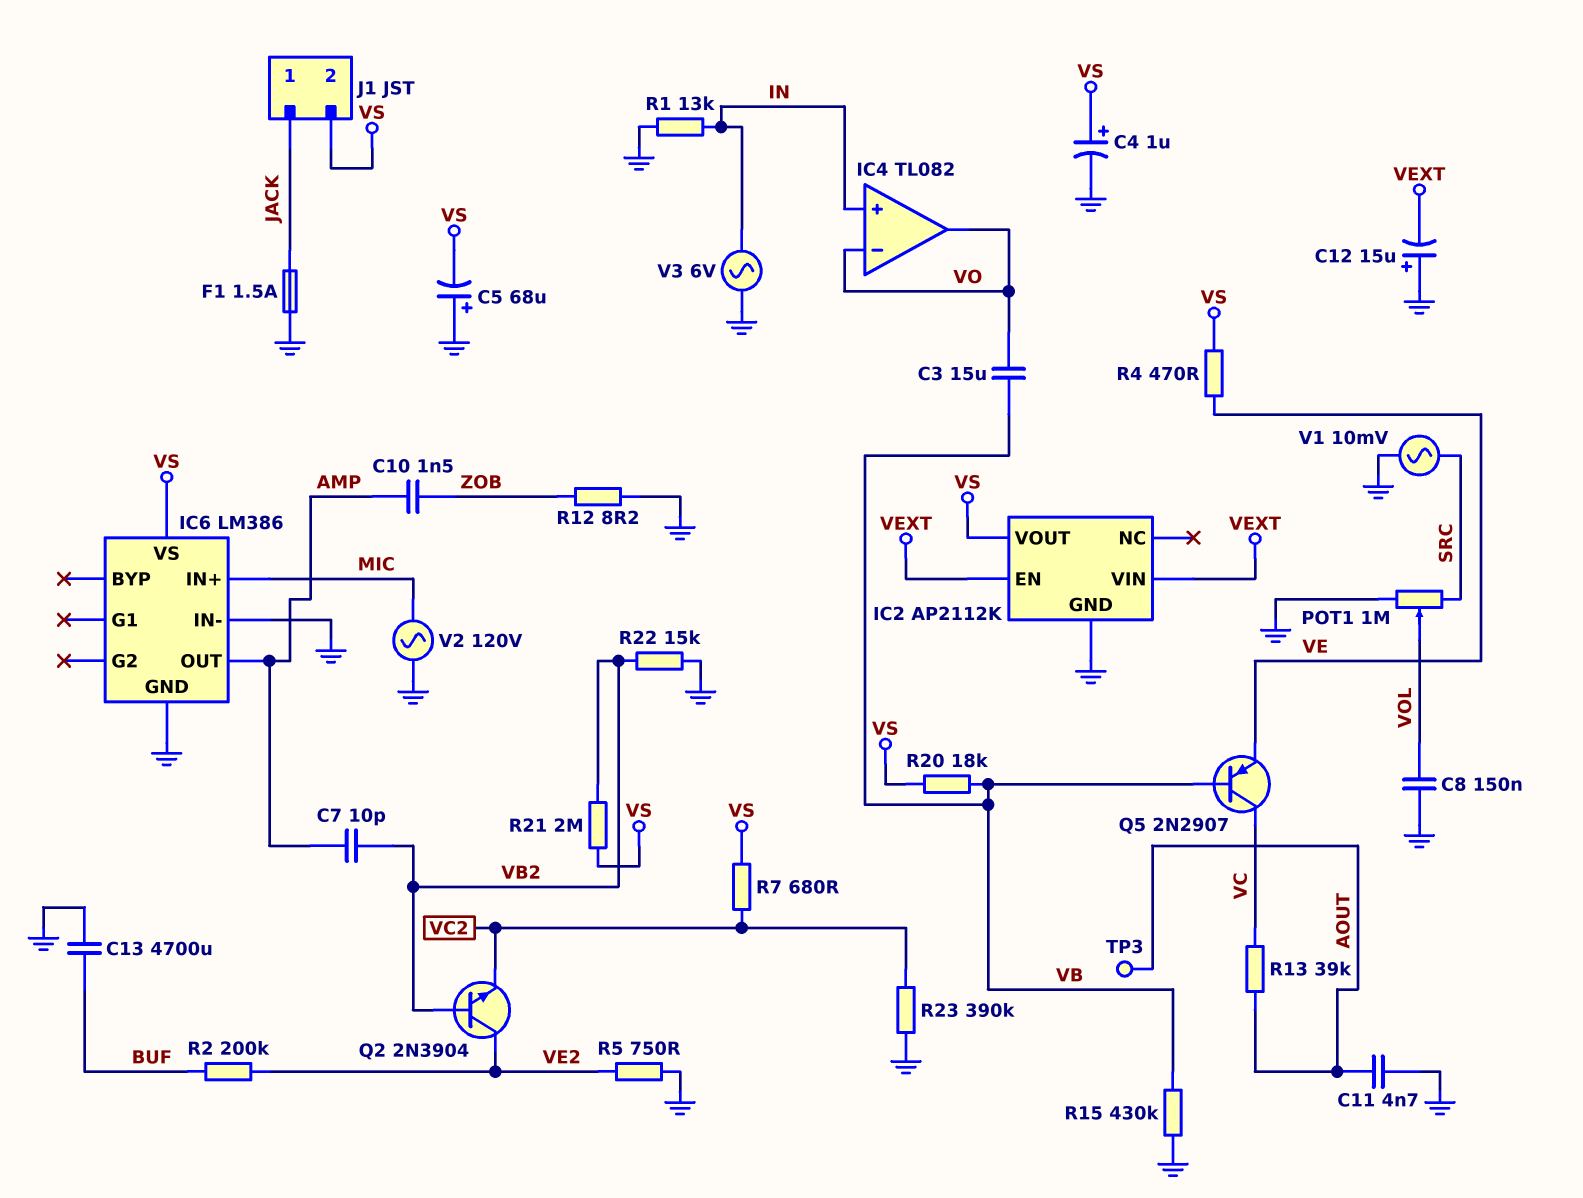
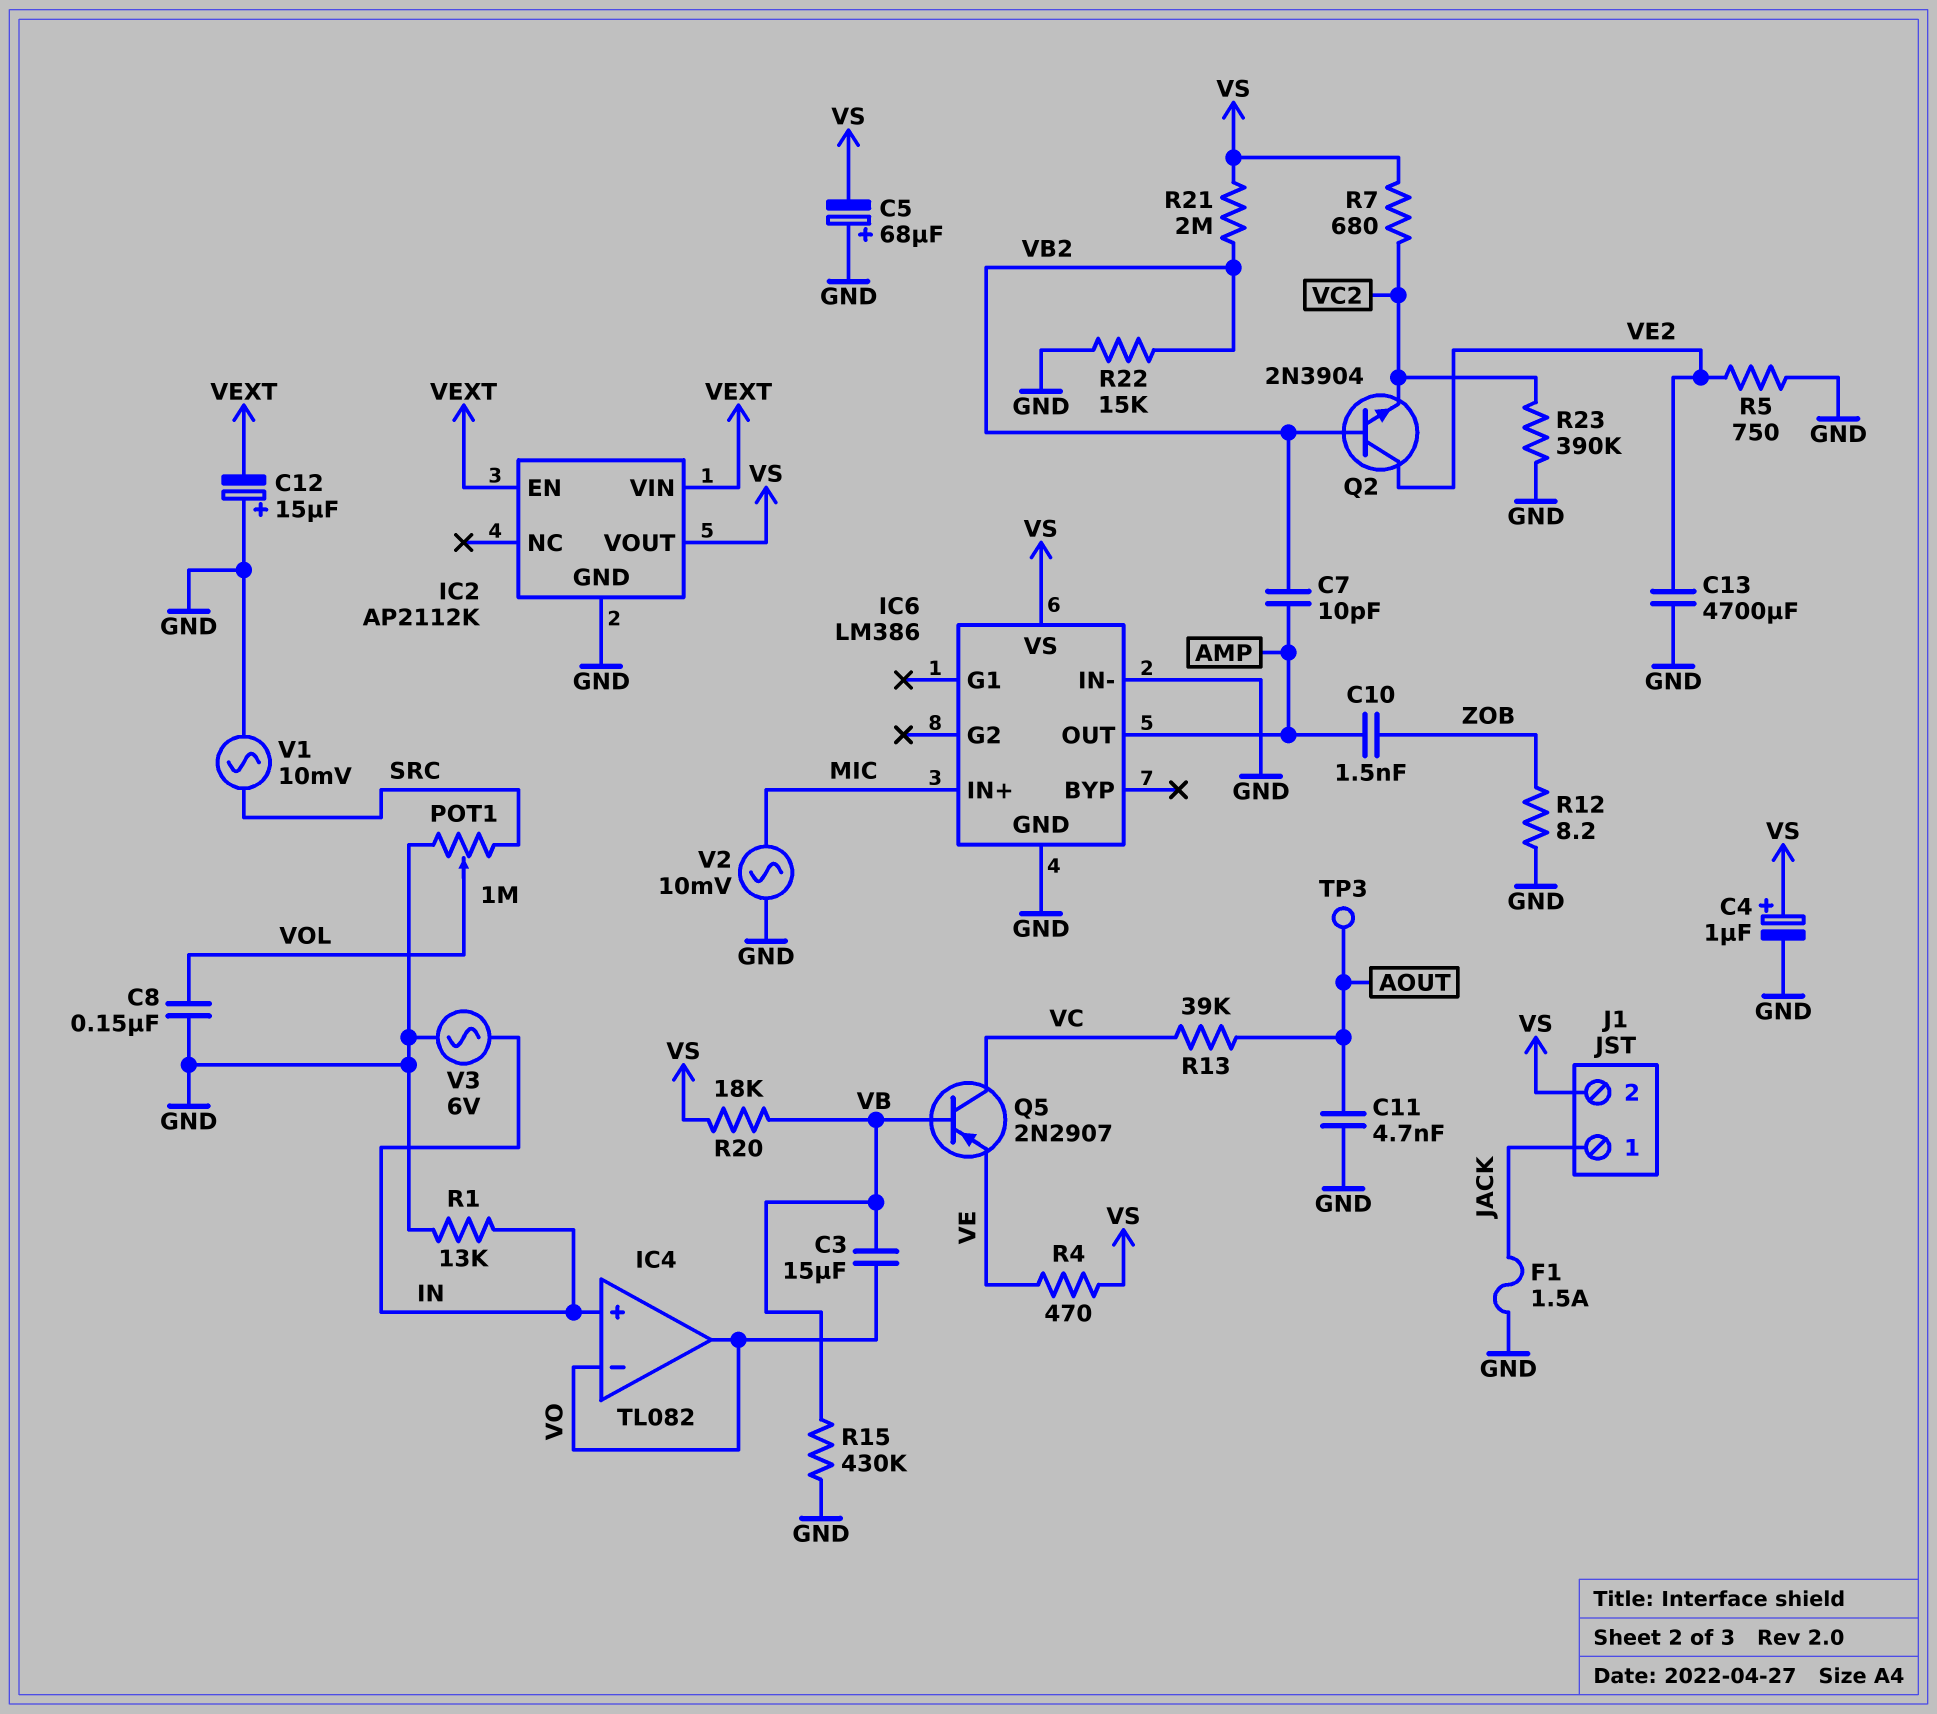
C13: 4700uF (BUF, GND) -> 4700uF (GND, VE2)
R2: 200k (BUF, VE2) -> none
V2: AC 120V (GND, MIC) -> AC 10mV (GND, MIC)

